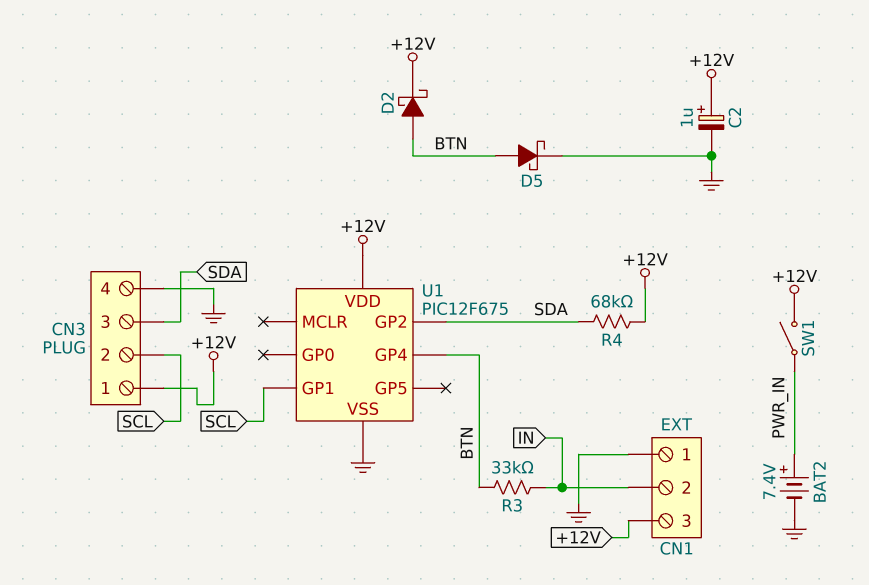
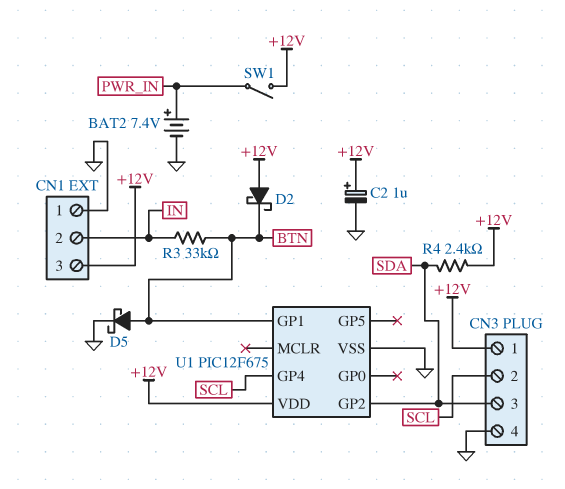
D2: schottky (A BTN, K +12V) -> schottky (A +12V, K BTN)
R4: 68k (+12V, SDA) -> 2.4k (+12V, SDA)
U1 pin GP1: SCL -> BTN
U1 pin GP4: BTN -> SCL

